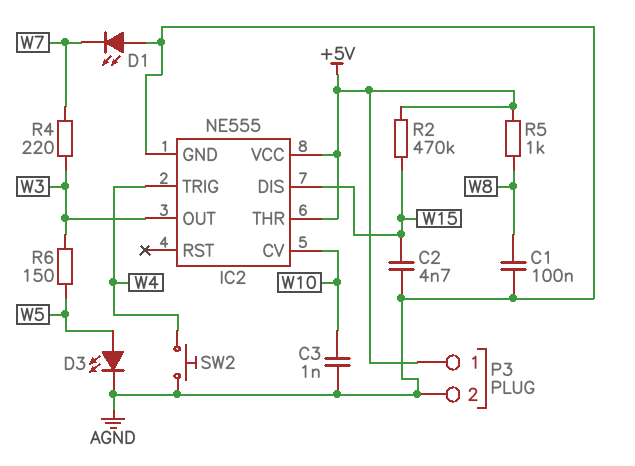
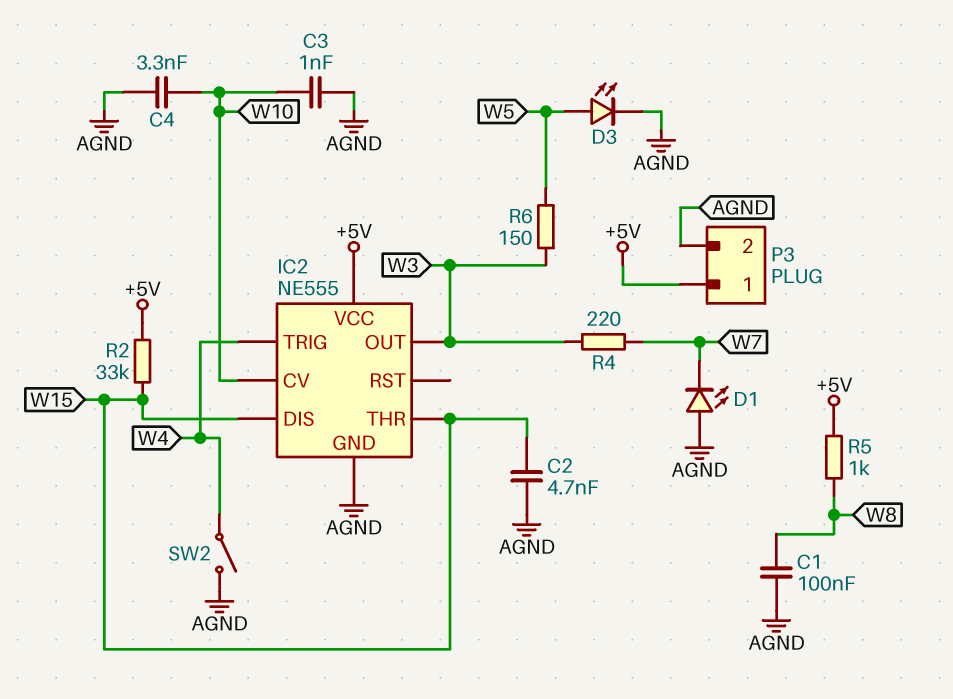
C4: none -> 3.3nF (AGND, W10)
IC2 pin THR: +5V -> W15
R2: 470k (+5V, W15) -> 33k (+5V, W15)
SW2: button (AGND, W4) -> switch (AGND, W4)

